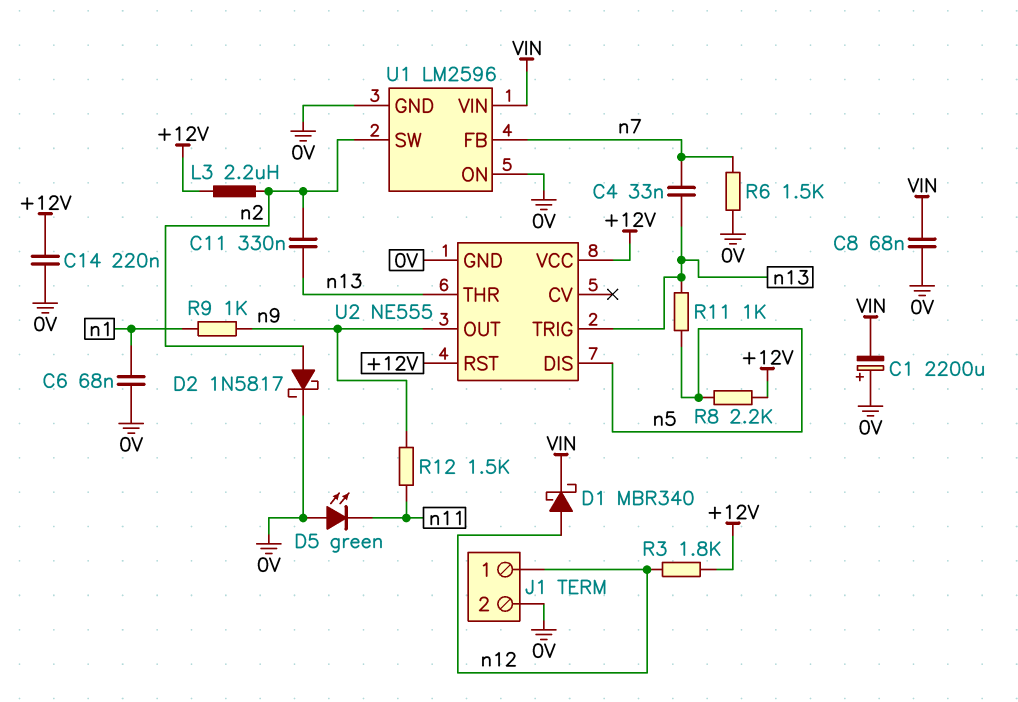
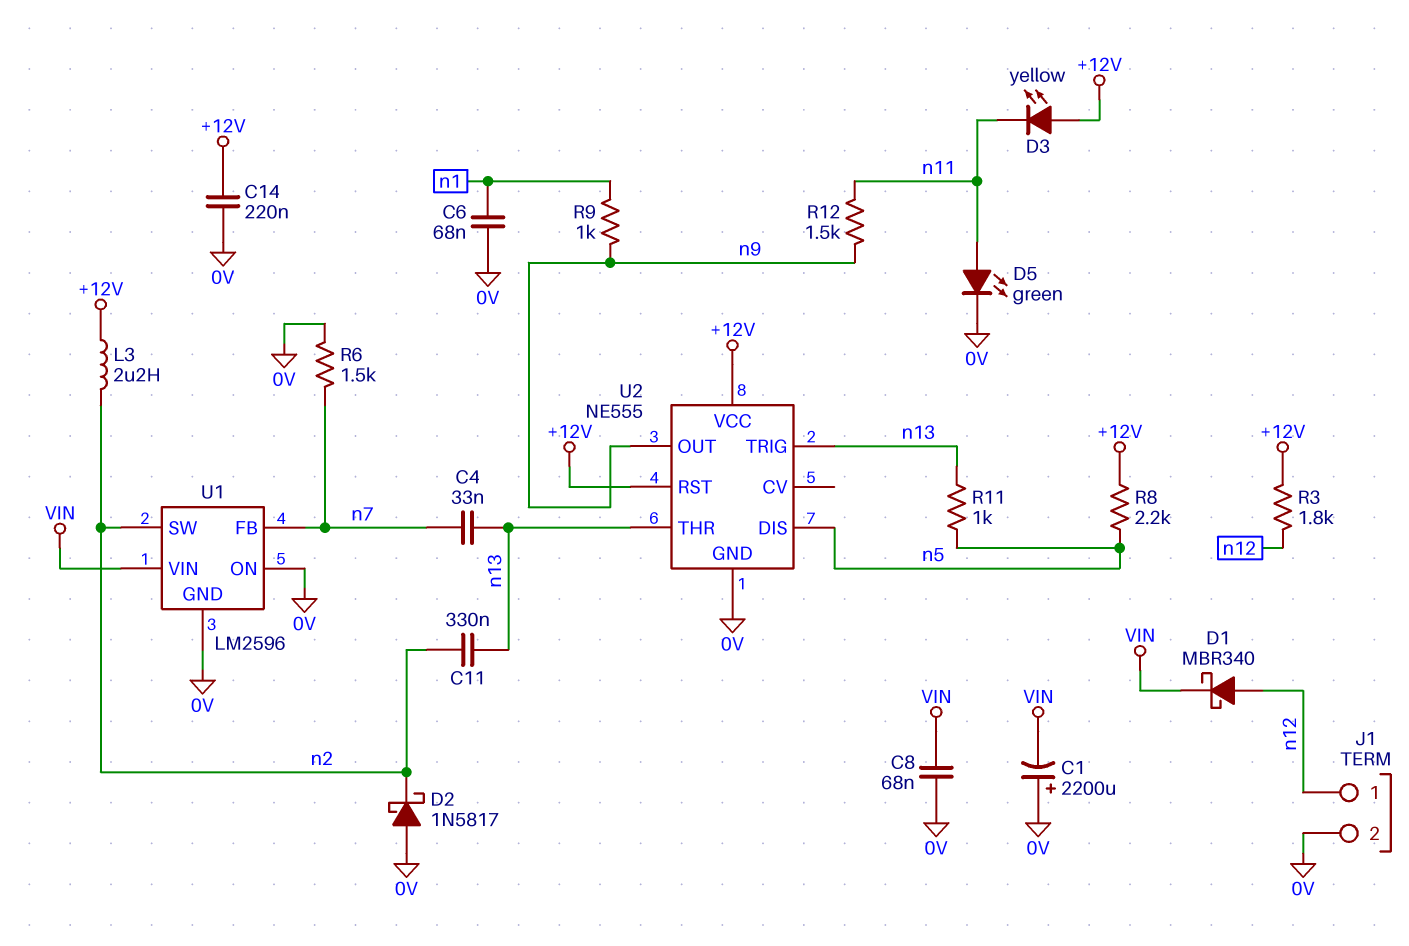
D2: schottky 1N5817 (A n2, K 0V) -> schottky 1N5817 (A 0V, K n2)
D3: none -> LED yellow (A +12V, K n11)
D5: LED green (A 0V, K n11) -> LED green (A n11, K 0V)

